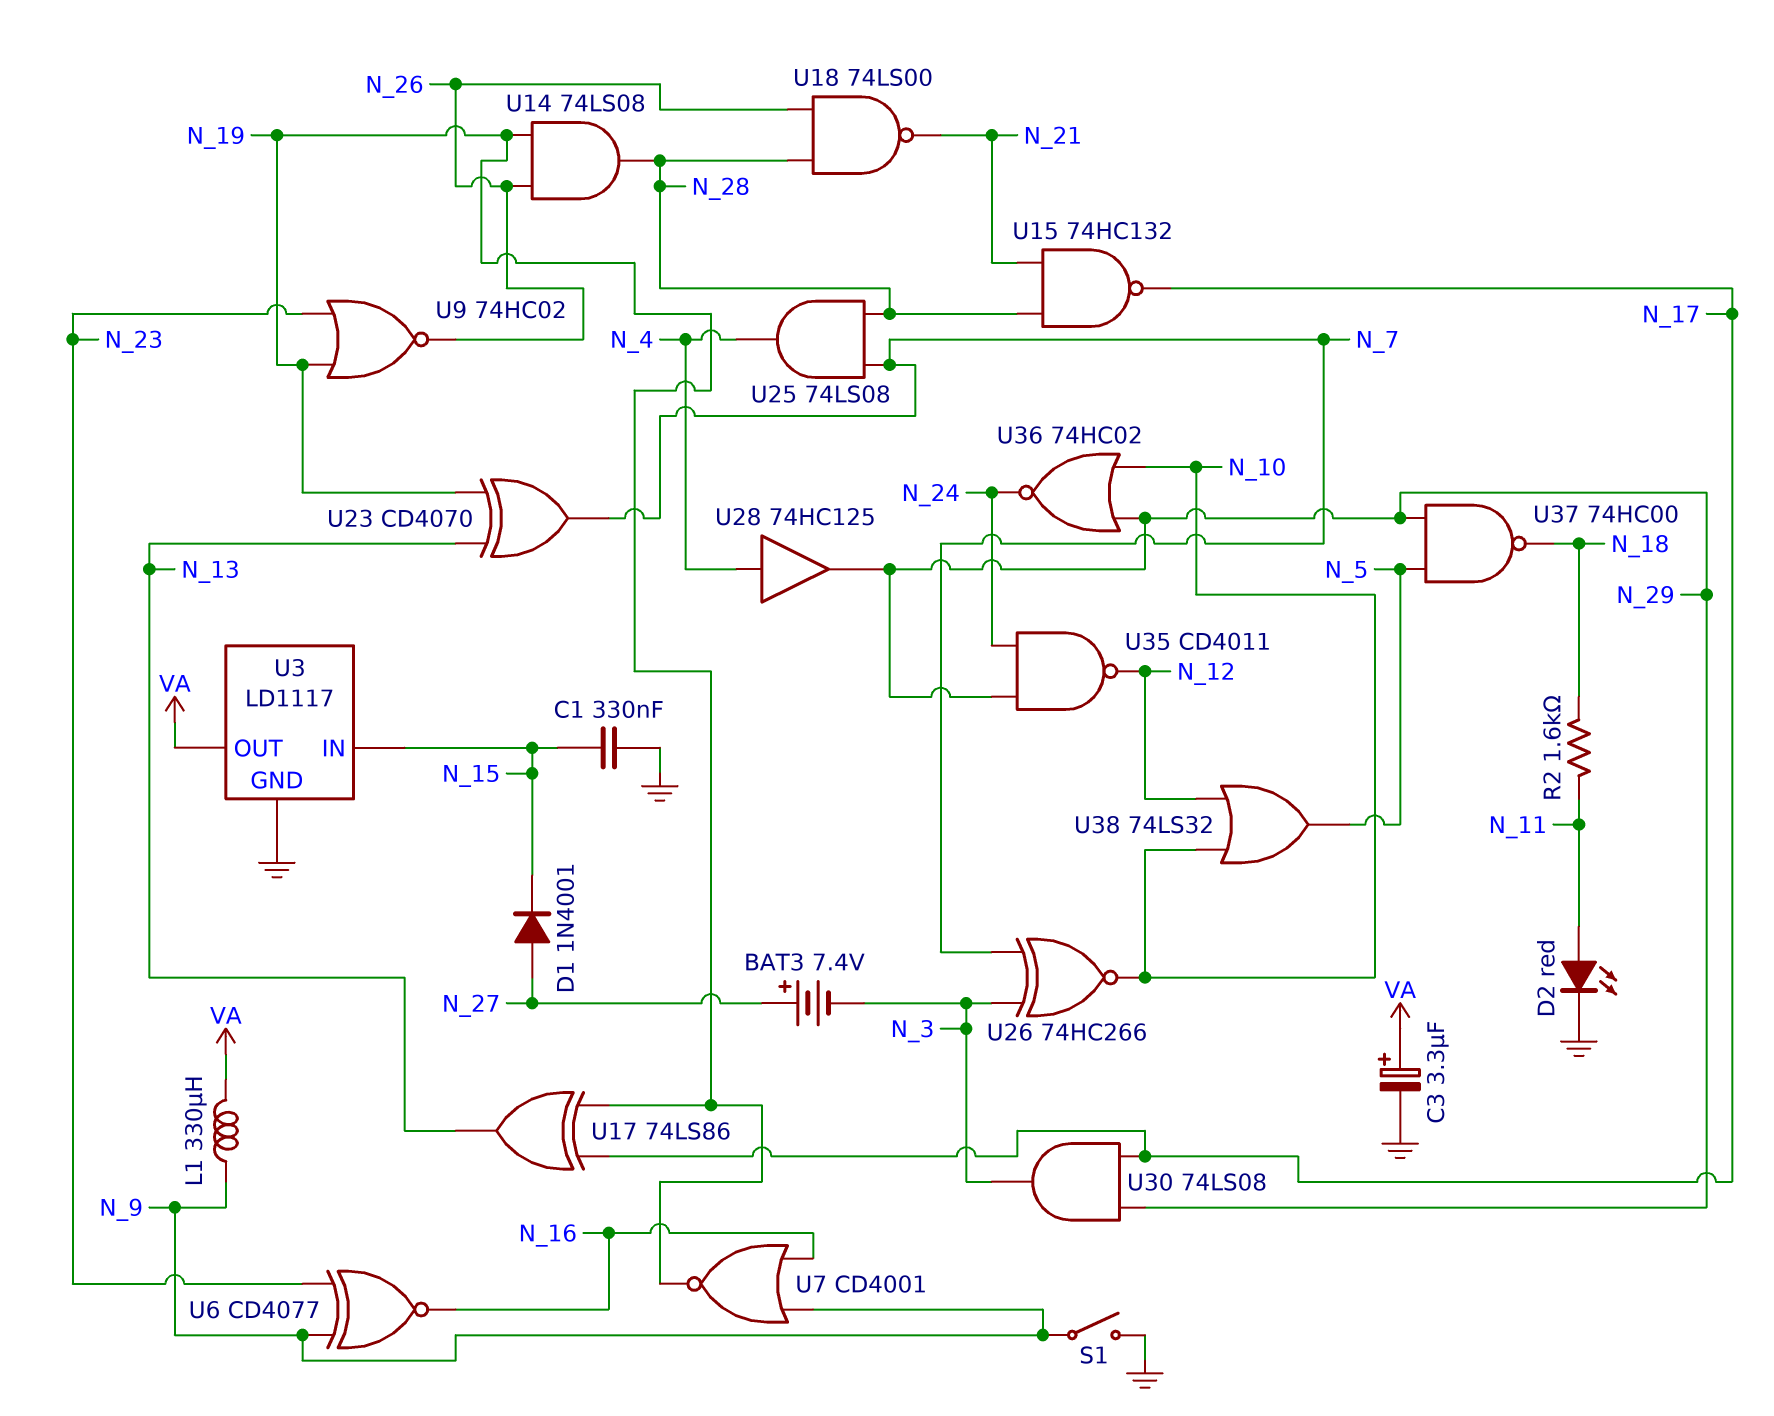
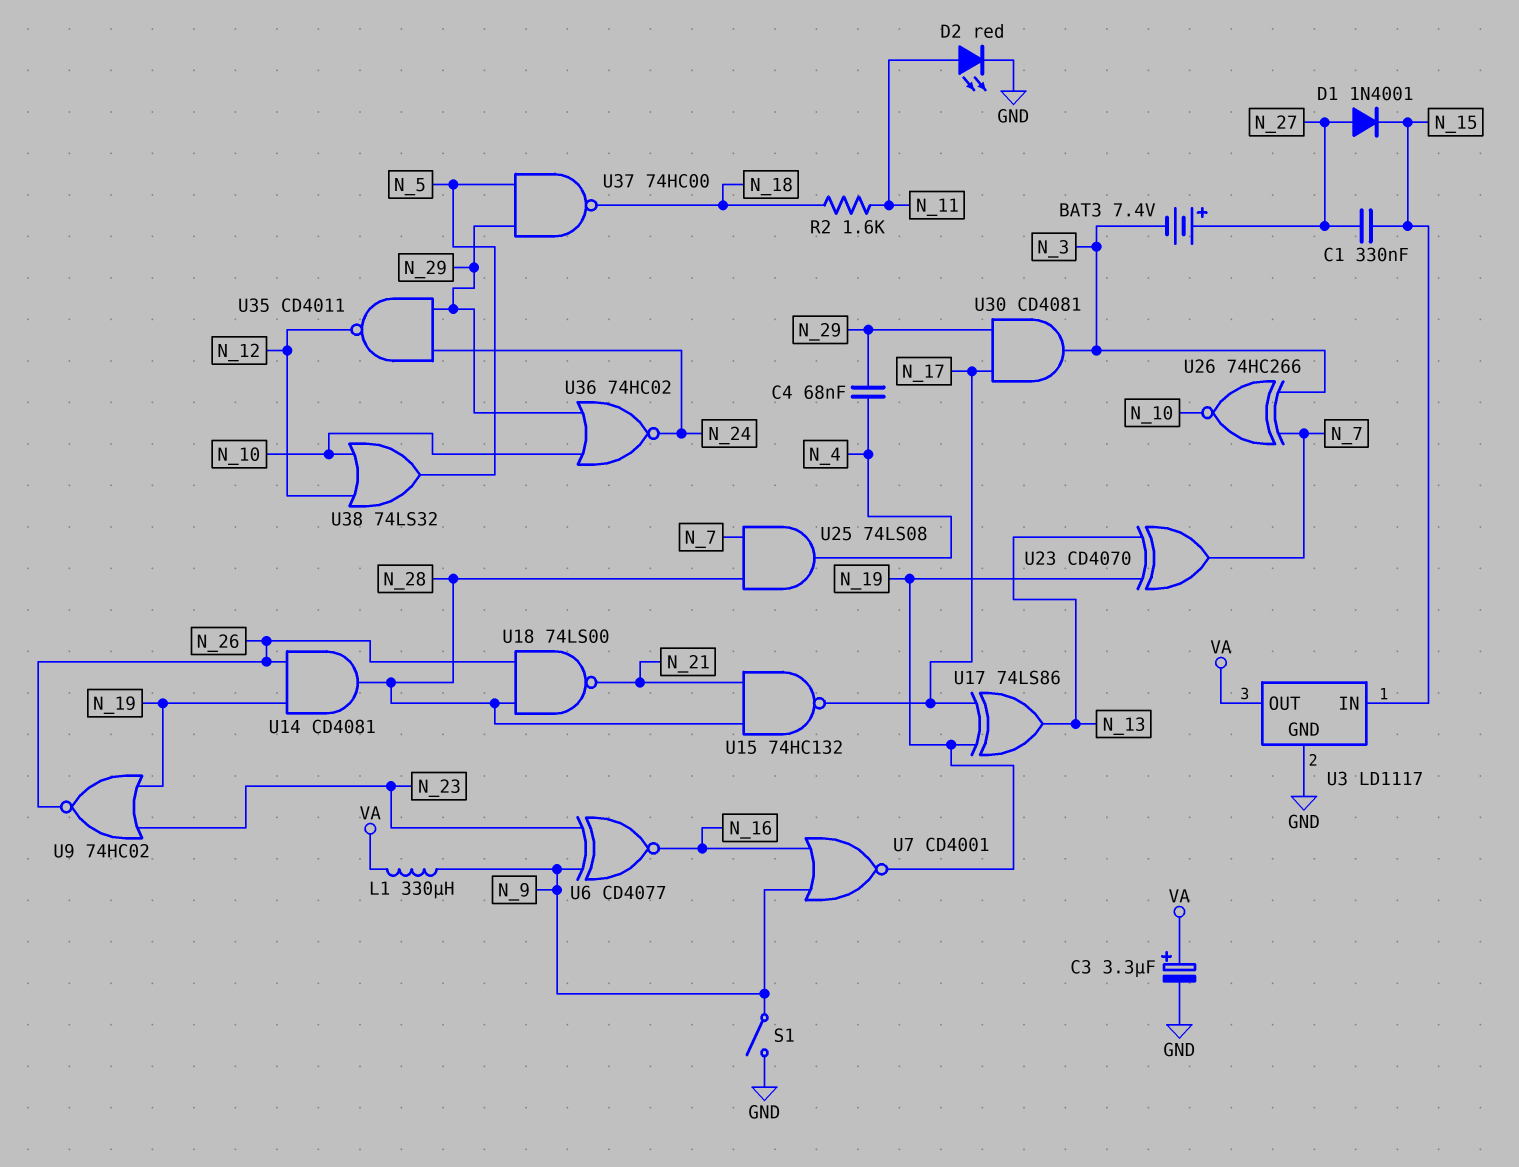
C1: 330nF (GND, N_15) -> 330nF (N_15, N_27)
C4: none -> 68nF (N_4, N_29)
U14: AND 74LS08 (in N_19, in N_26, out N_28) -> AND CD4081 (in N_19, in N_26, out N_28)
U28: buffer 74HC125 (in N_4, out N_29) -> none
U30: AND 74LS08 (in N_17, in N_29, out N_3) -> AND CD4081 (in N_17, in N_29, out N_3)

